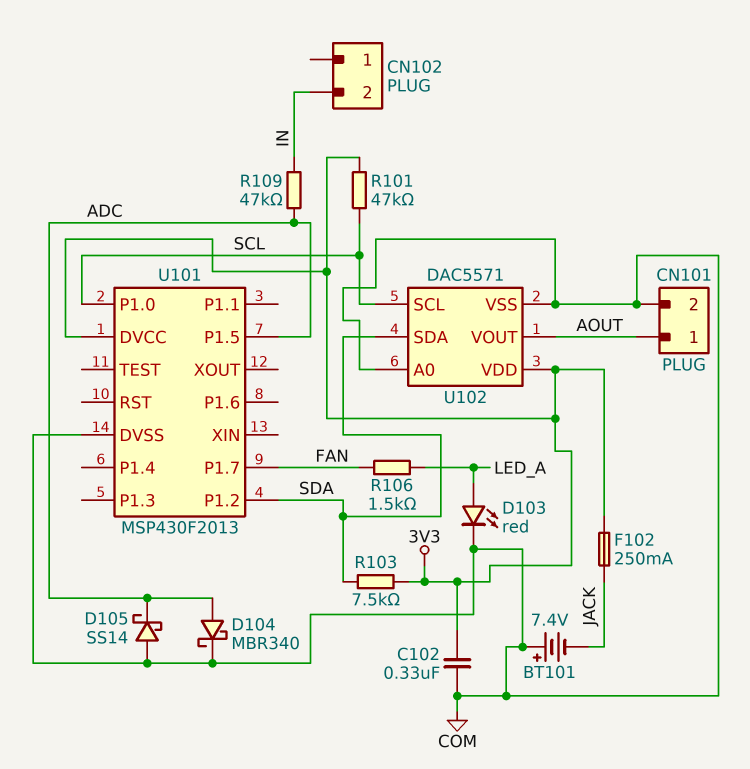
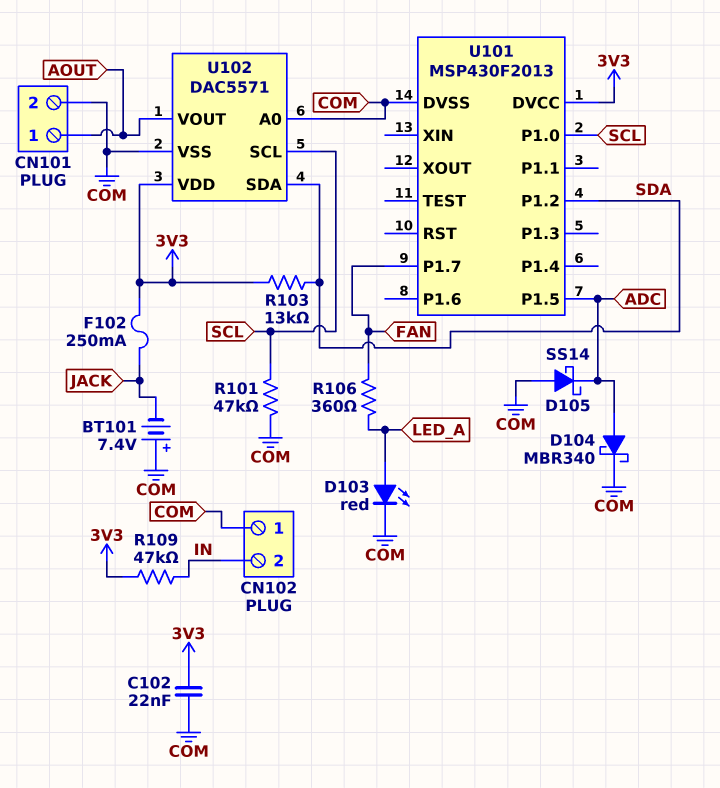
C102: 330nF (3V3, COM) -> 22nF (3V3, COM)
CN102 pin 1: none -> COM
R101: 47k (3V3, SCL) -> 47k (COM, SCL)
R103: 7.5k (3V3, SDA) -> 13k (3V3, SDA)
R106: 1.5k (FAN, LED_A) -> 360 (FAN, LED_A)
R109: 47k (ADC, IN) -> 47k (3V3, IN)

